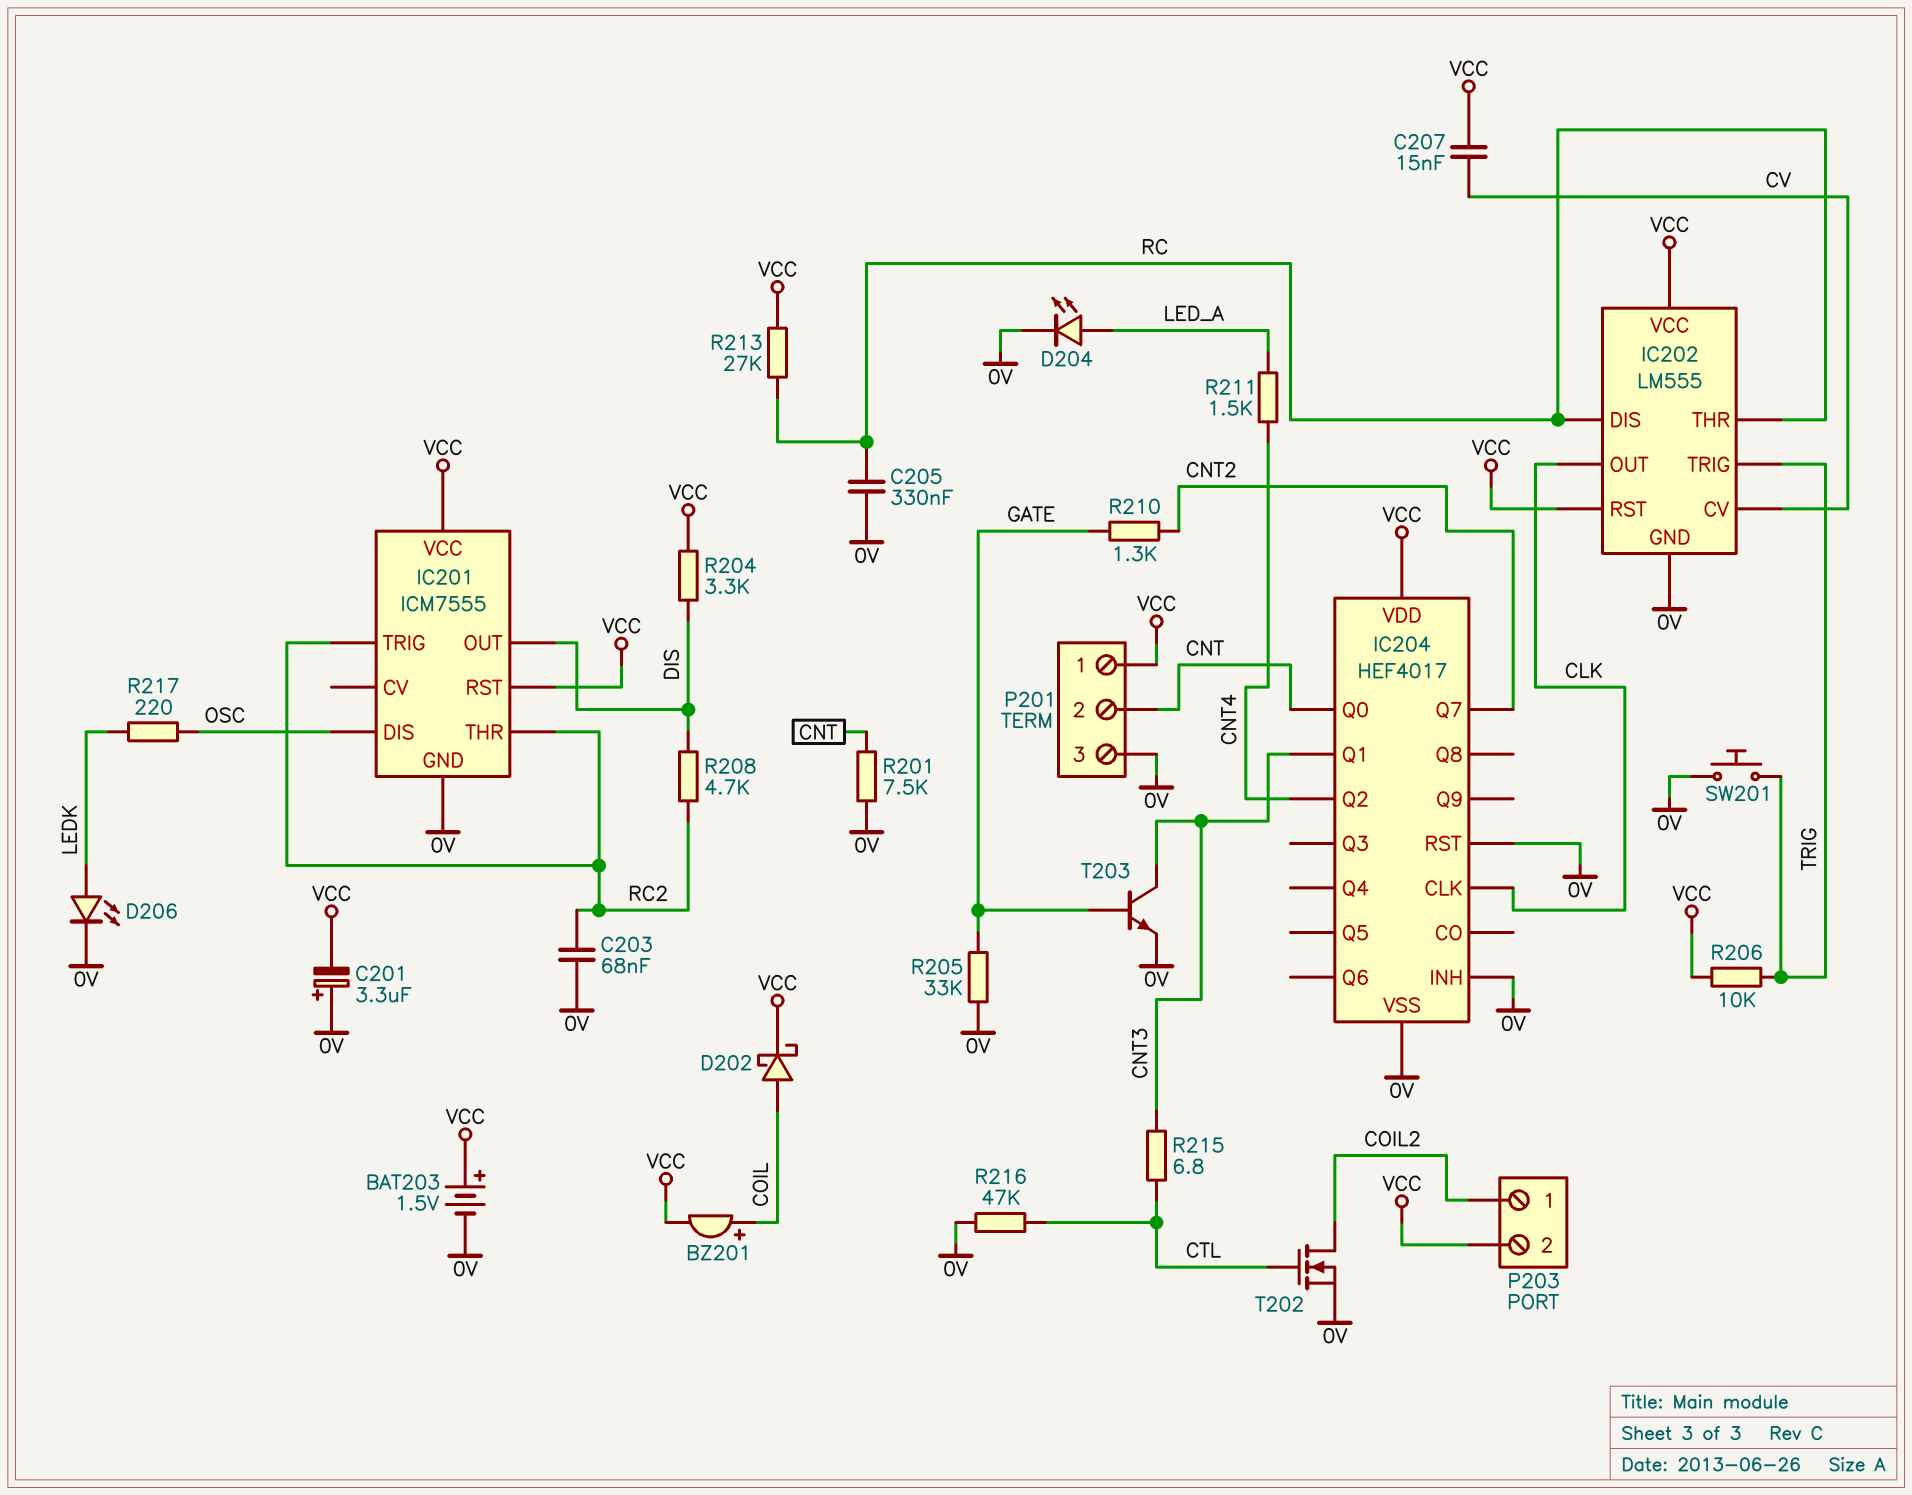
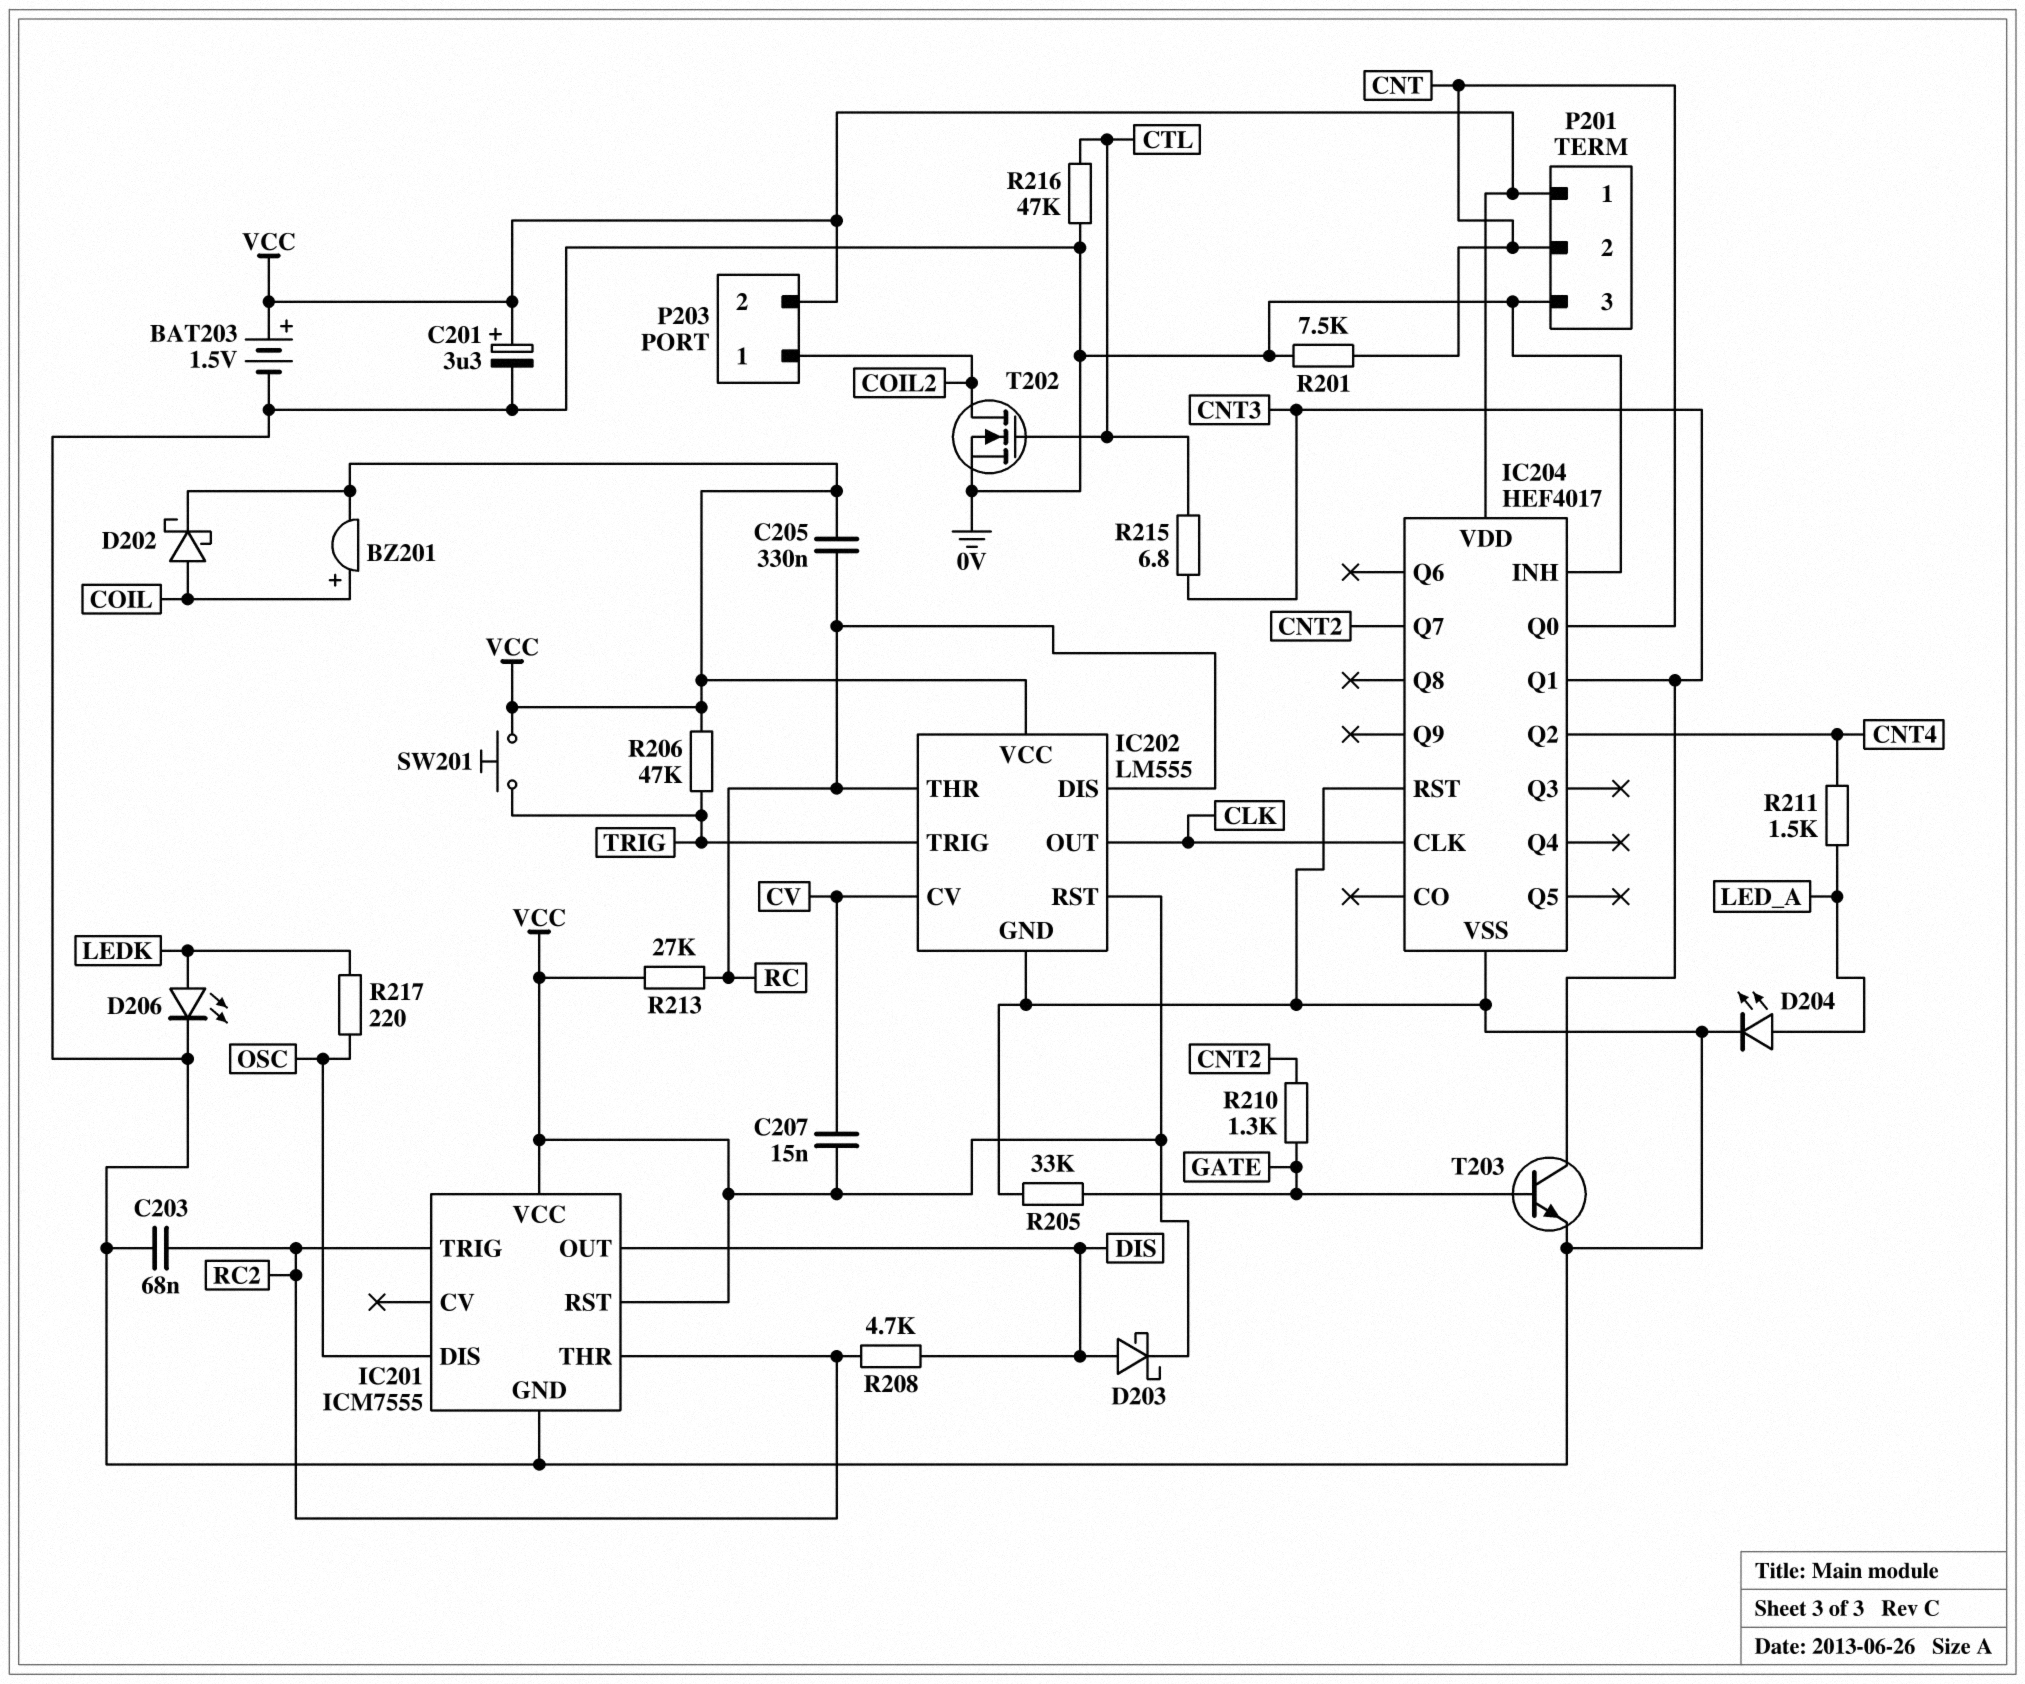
C201: 3.3uF (plus 0V, minus VCC) -> 3.3uF (plus VCC, minus 0V)
C205: 330nF (0V, RC) -> 330nF (RC, VCC)
D203: none -> schottky (A DIS, K VCC)
R204: 3.3k (DIS, VCC) -> none
R206: 10k (TRIG, VCC) -> 47k (TRIG, VCC)
SW201: button (0V, TRIG) -> button (TRIG, VCC)

